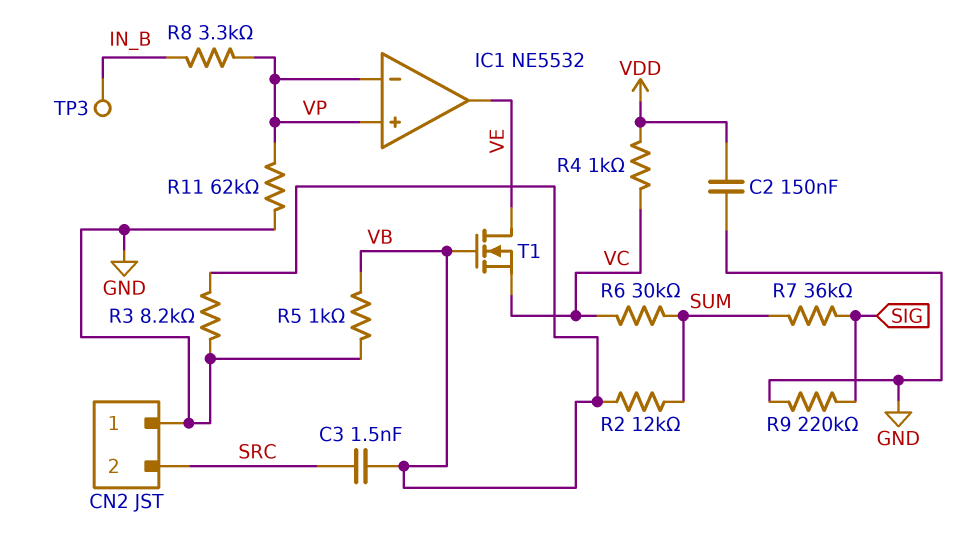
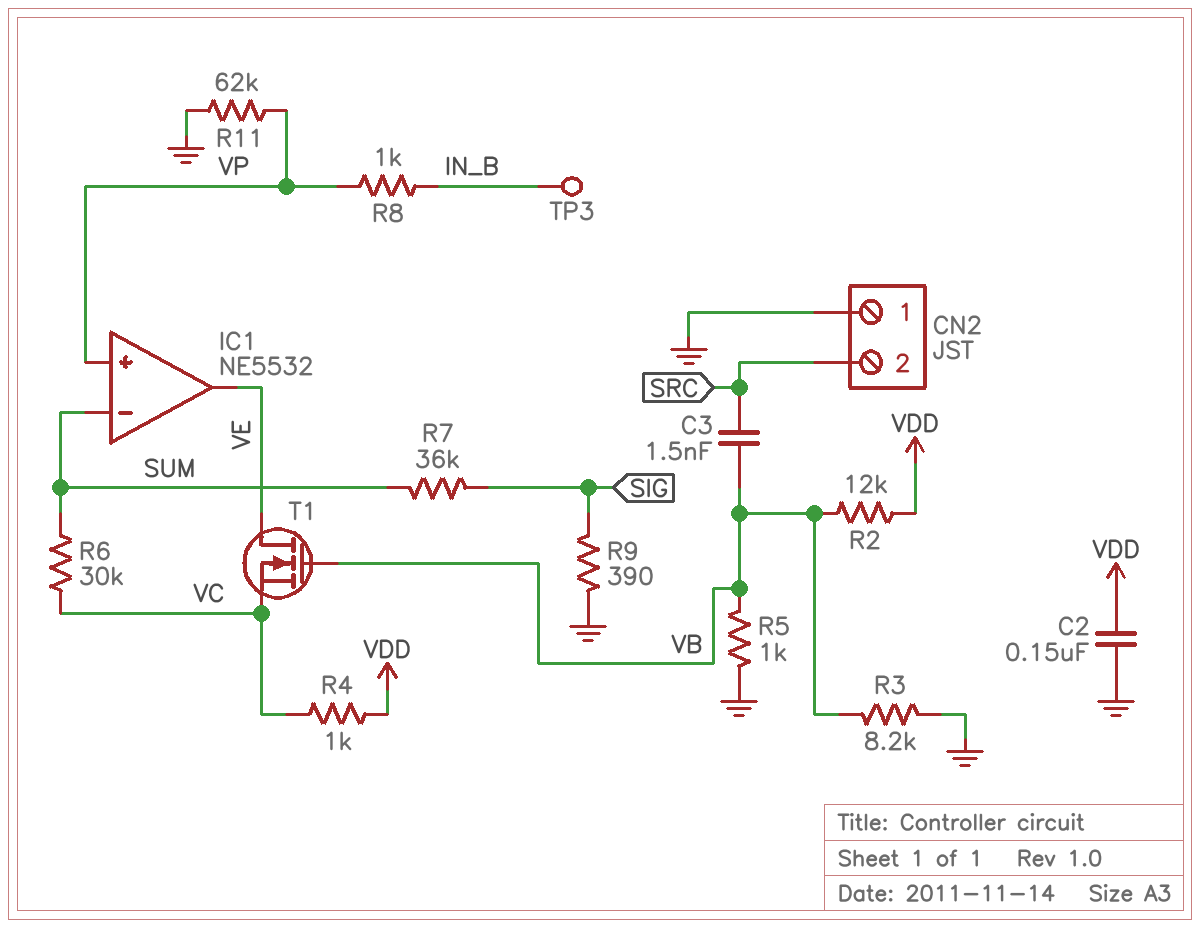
IC1 pin in-: VP -> SUM
R2: 12k (SUM, VB) -> 12k (VB, VDD)
R8: 3.3k (IN_B, VP) -> 1k (IN_B, VP)
R9: 220k (GND, SIG) -> 390 (GND, SIG)

